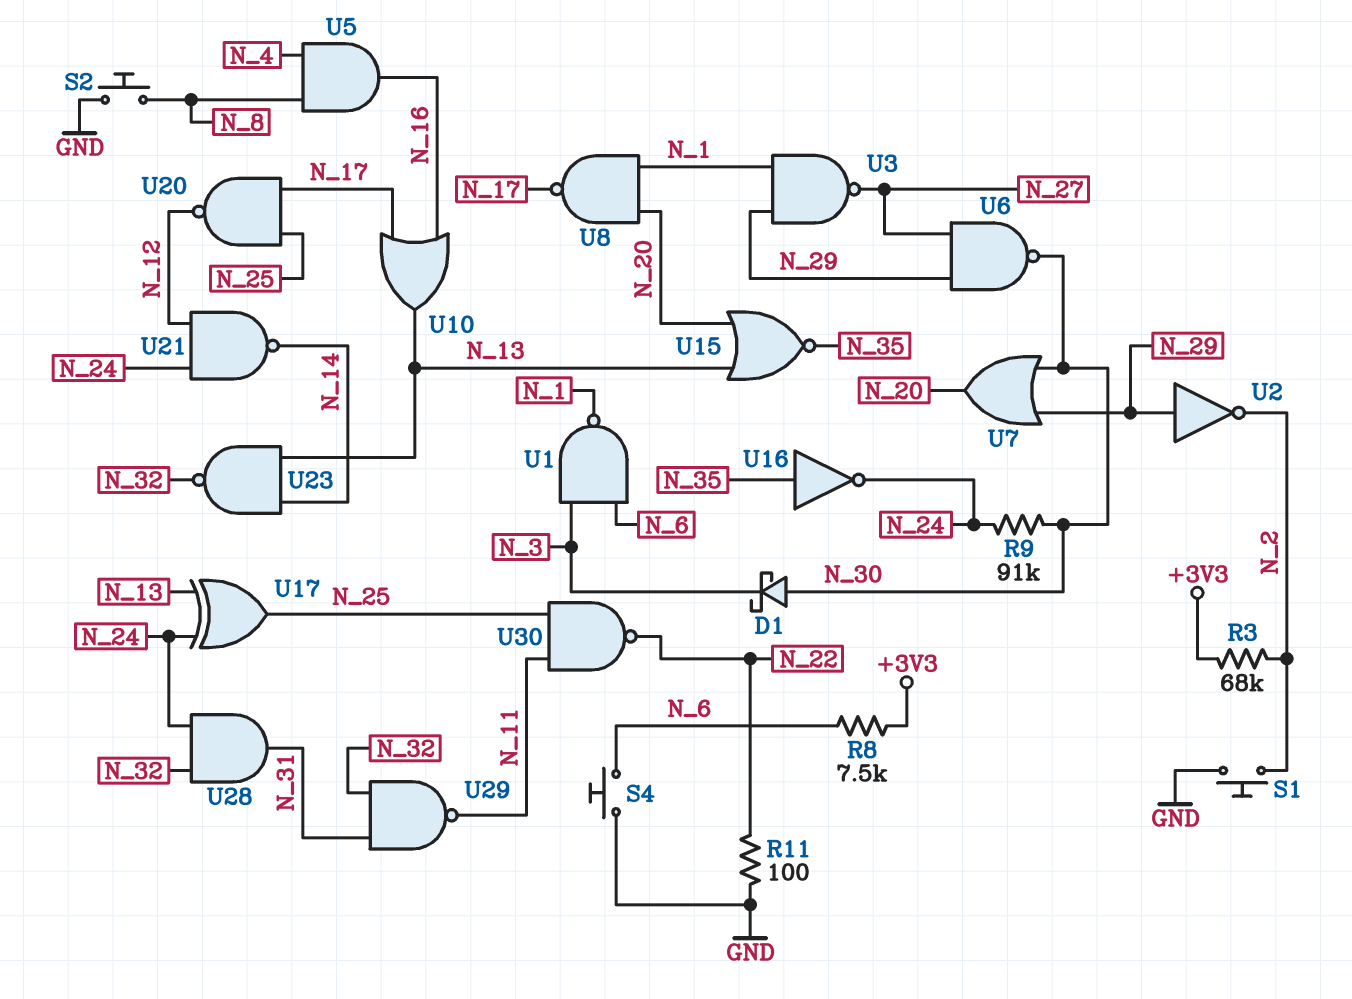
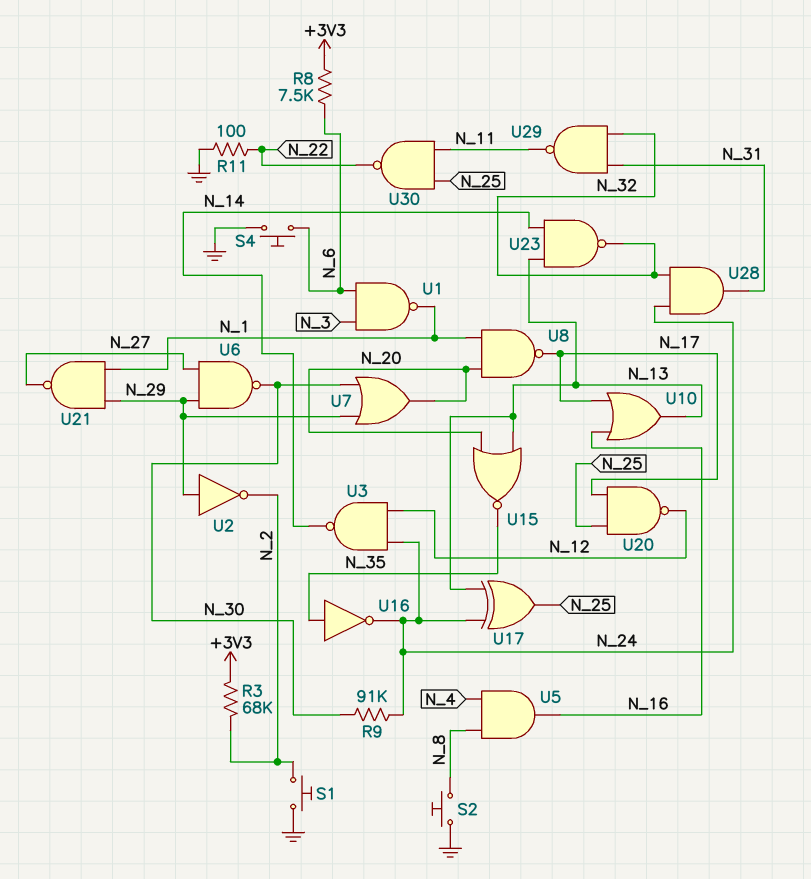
D1: schottky (A N_30, K N_3) -> none
U3: NAND (in N_1, in N_29, out N_27) -> NAND (in N_12, in N_24, out N_14)
U21: NAND (in N_12, in N_24, out N_14) -> NAND (in N_1, in N_29, out N_27)

